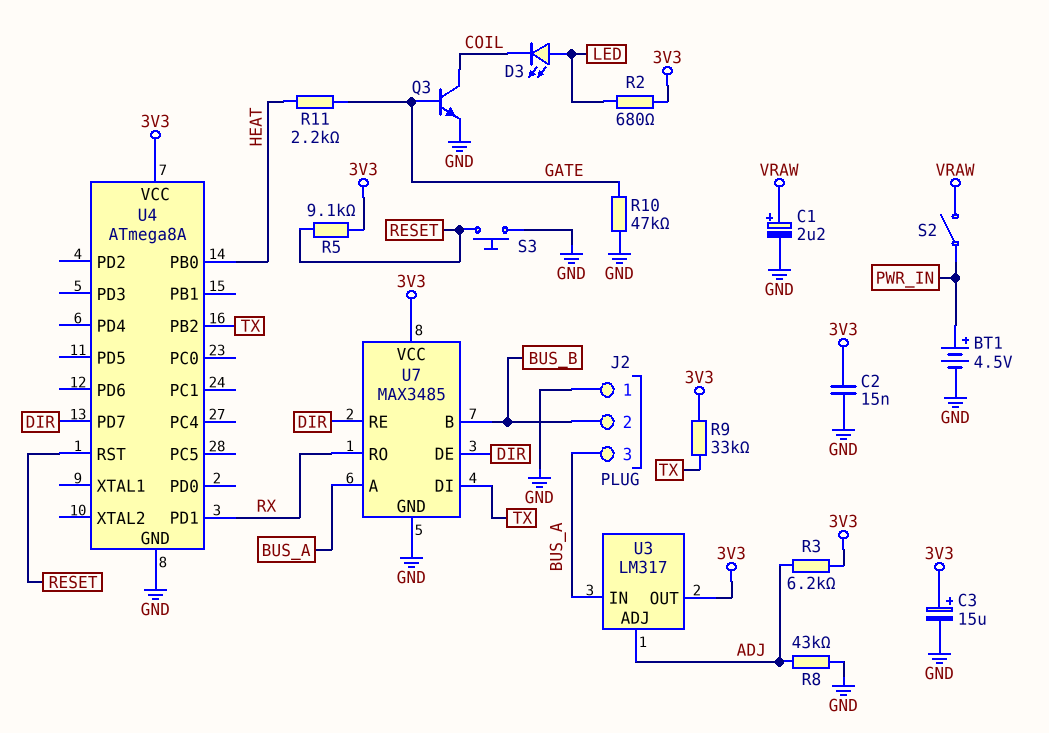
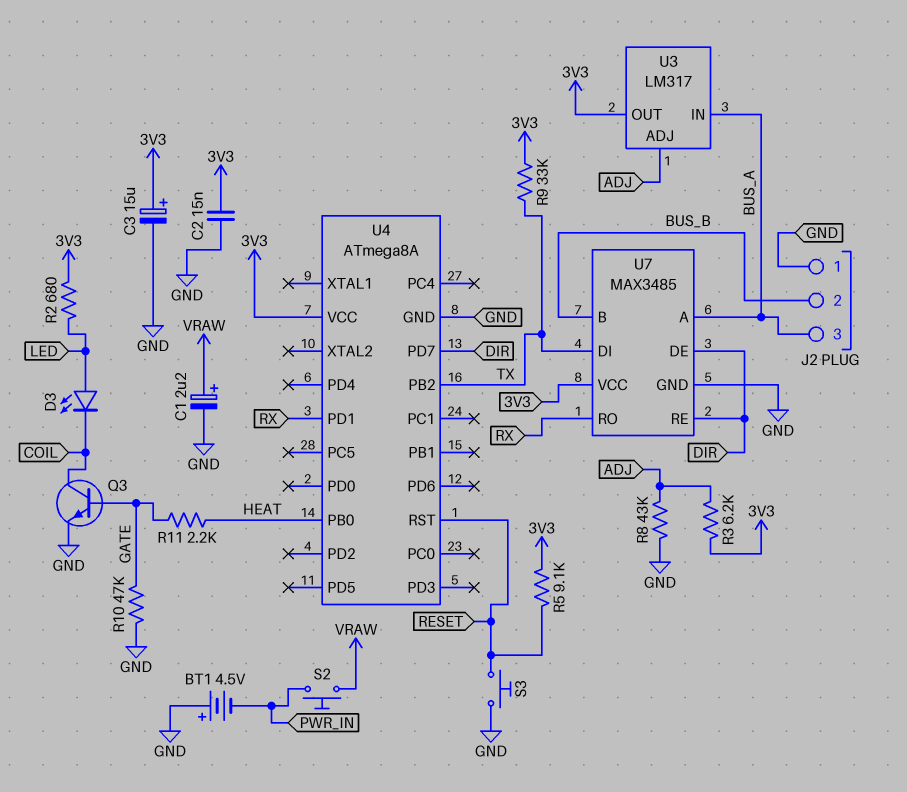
BT1: 4.5V (plus PWR_IN, minus GND) -> 4.5V (plus GND, minus PWR_IN)
S2: switch (PWR_IN, VRAW) -> button (PWR_IN, VRAW)

